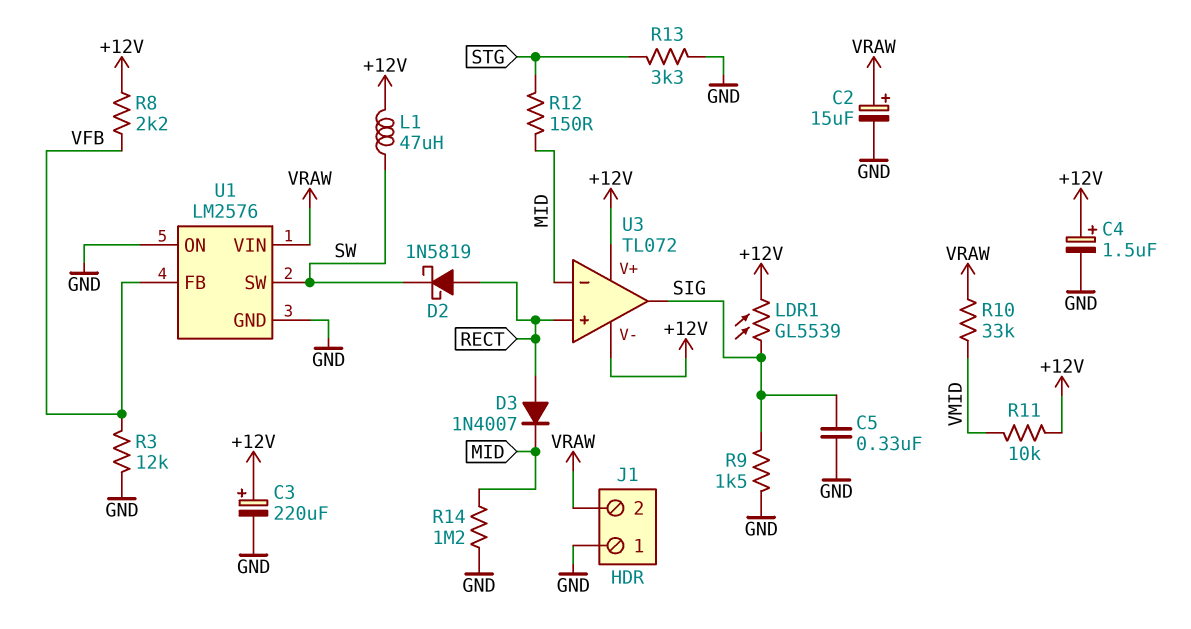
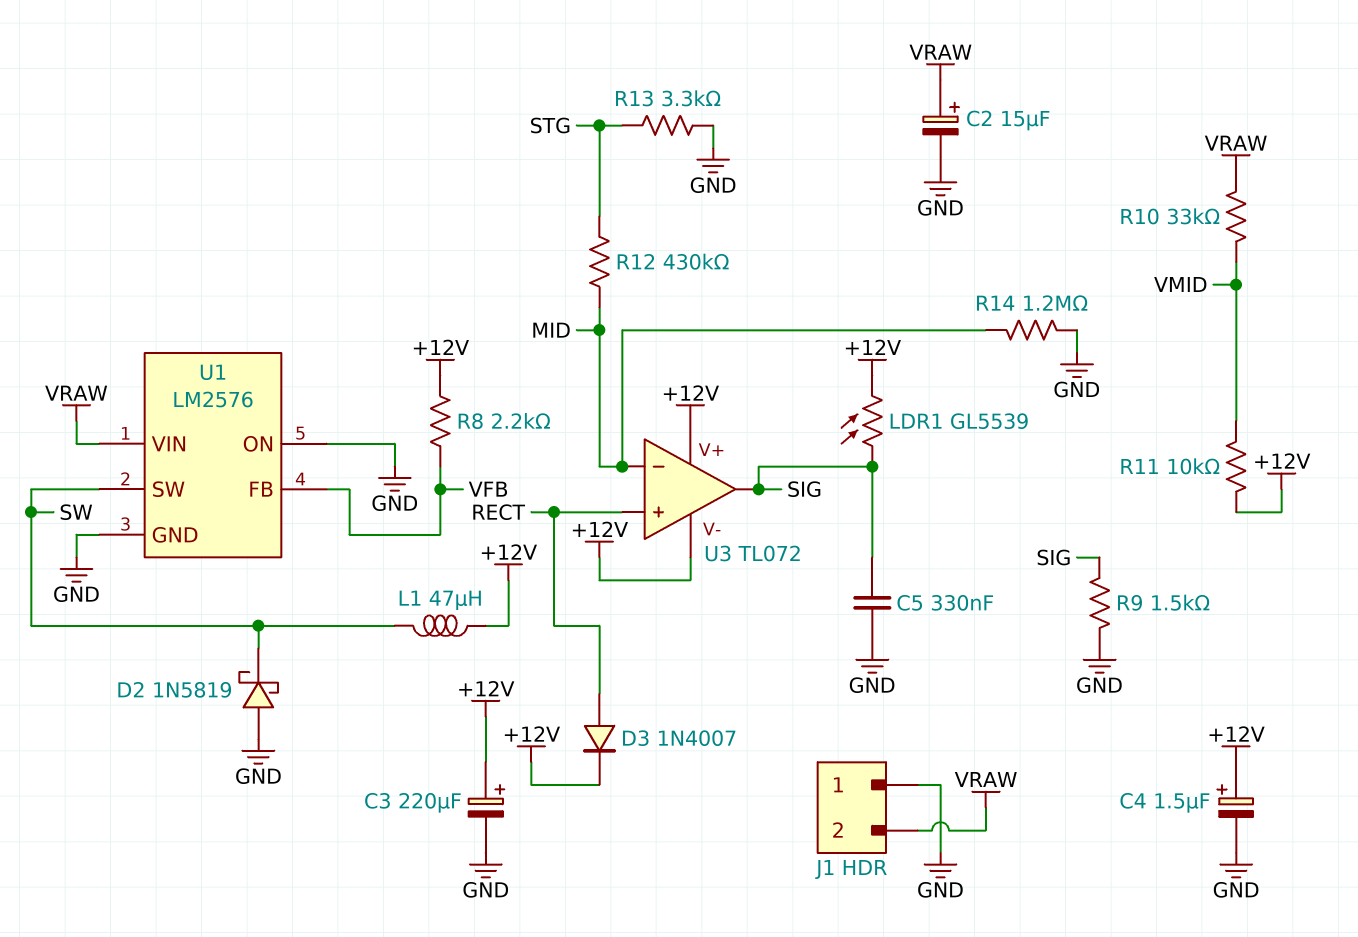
D2: schottky 1N5819 (A RECT, K SW) -> schottky 1N5819 (A GND, K SW)
D3: diode 1N4007 (A RECT, K MID) -> diode 1N4007 (A RECT, K +12V)
R3: 12k (GND, VFB) -> none
R12: 150 (MID, STG) -> 430k (MID, STG)

